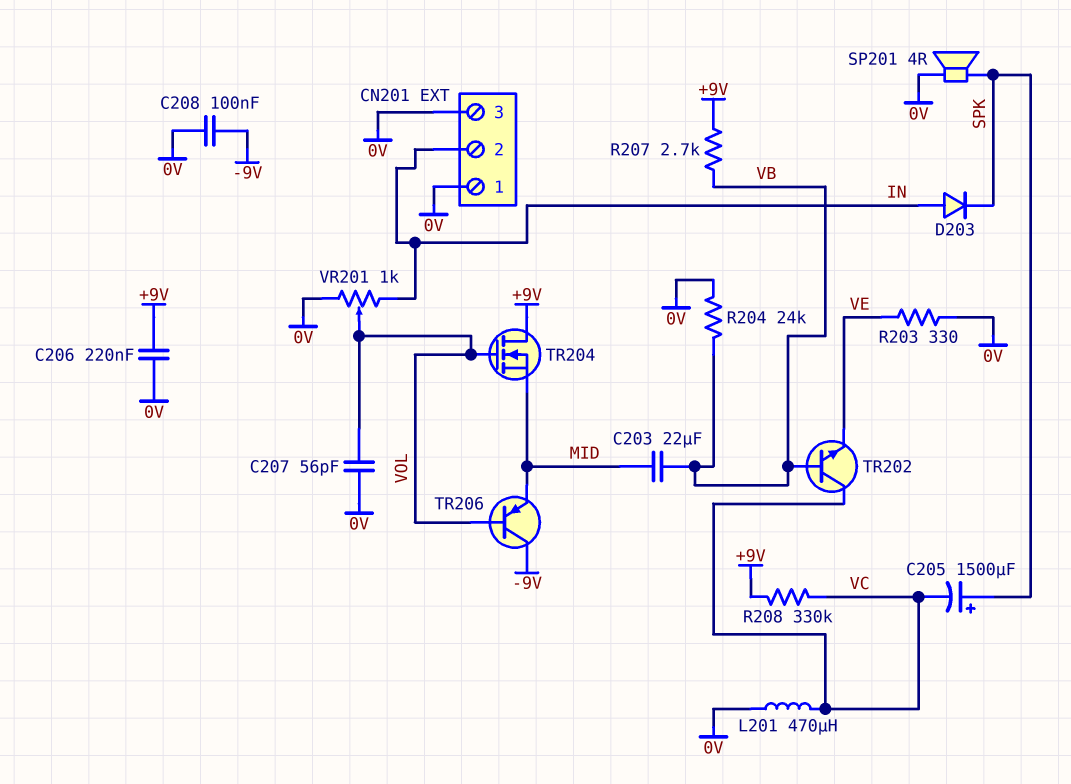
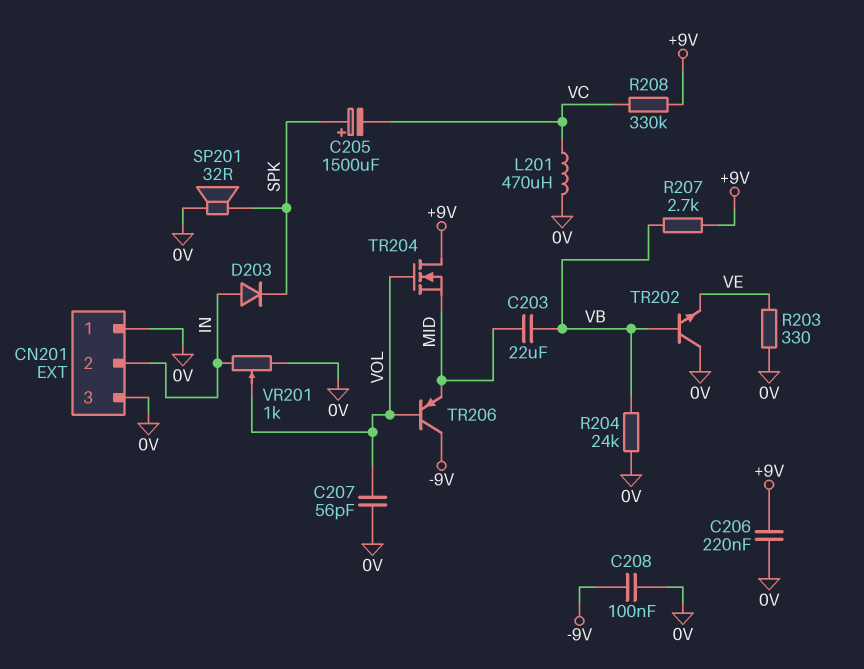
SP201: speaker 4R (0V, SPK) -> speaker 32R (0V, SPK)
TR202: NPN (B VB, C VC, E VE) -> NPN (B VB, C 0V, E VE)

